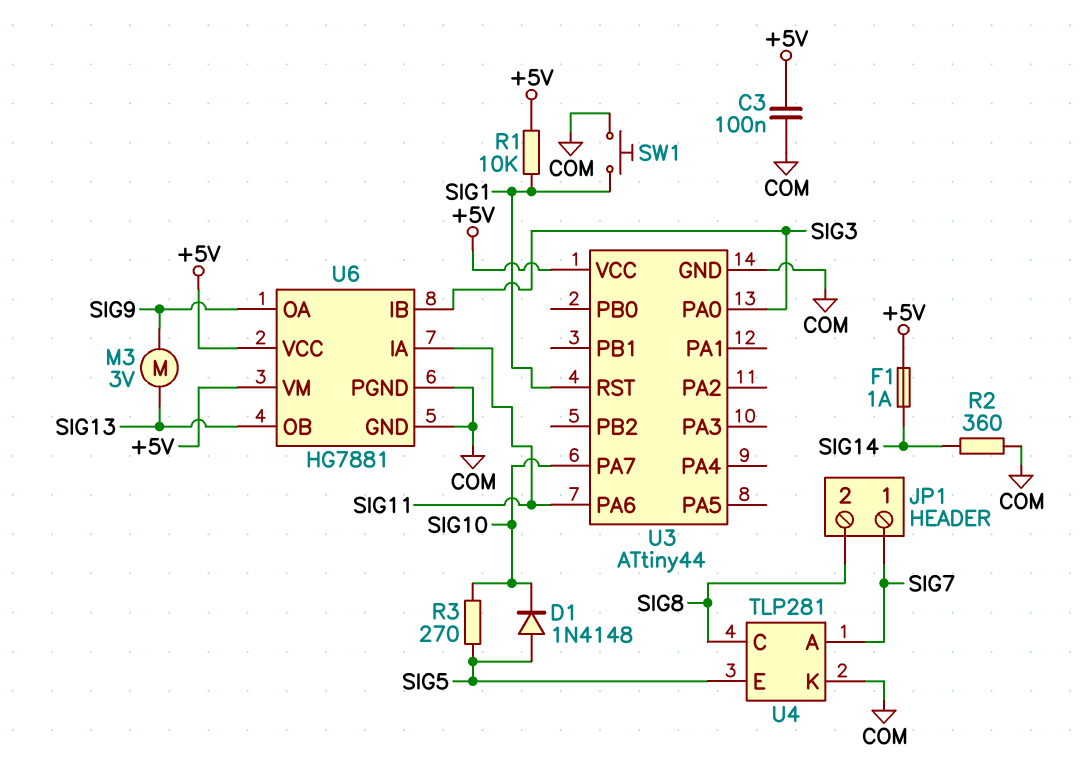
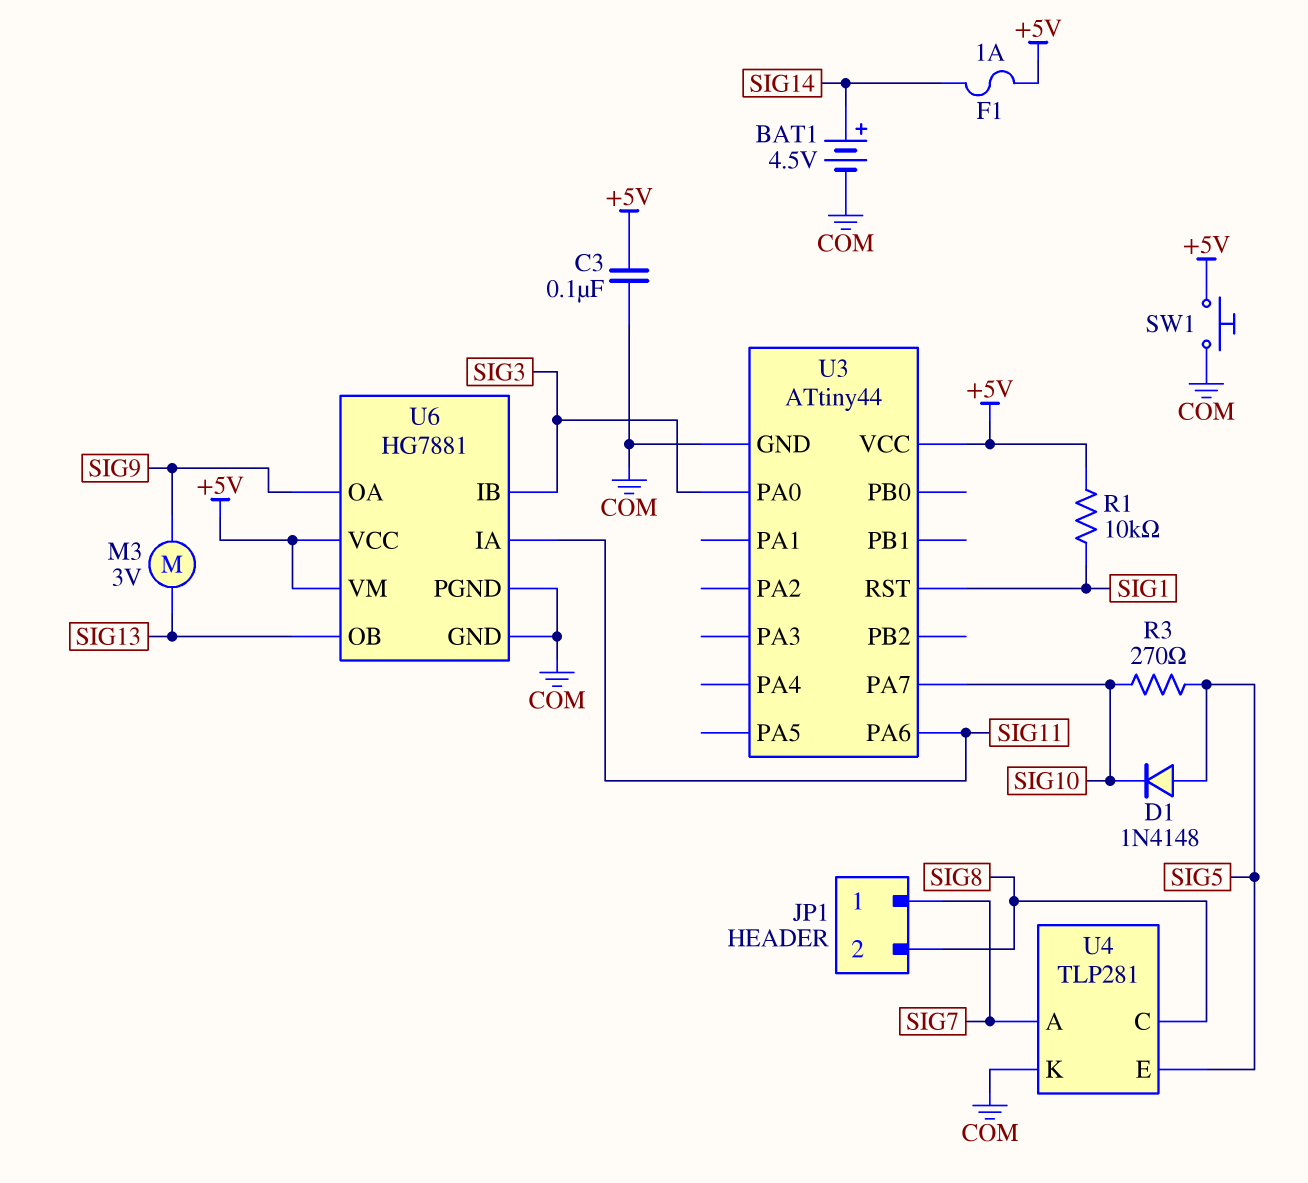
BAT1: none -> 4.5V (plus SIG14, minus COM)
R2: 360 (COM, SIG14) -> none
SW1: button (COM, SIG1) -> button (+5V, COM)

